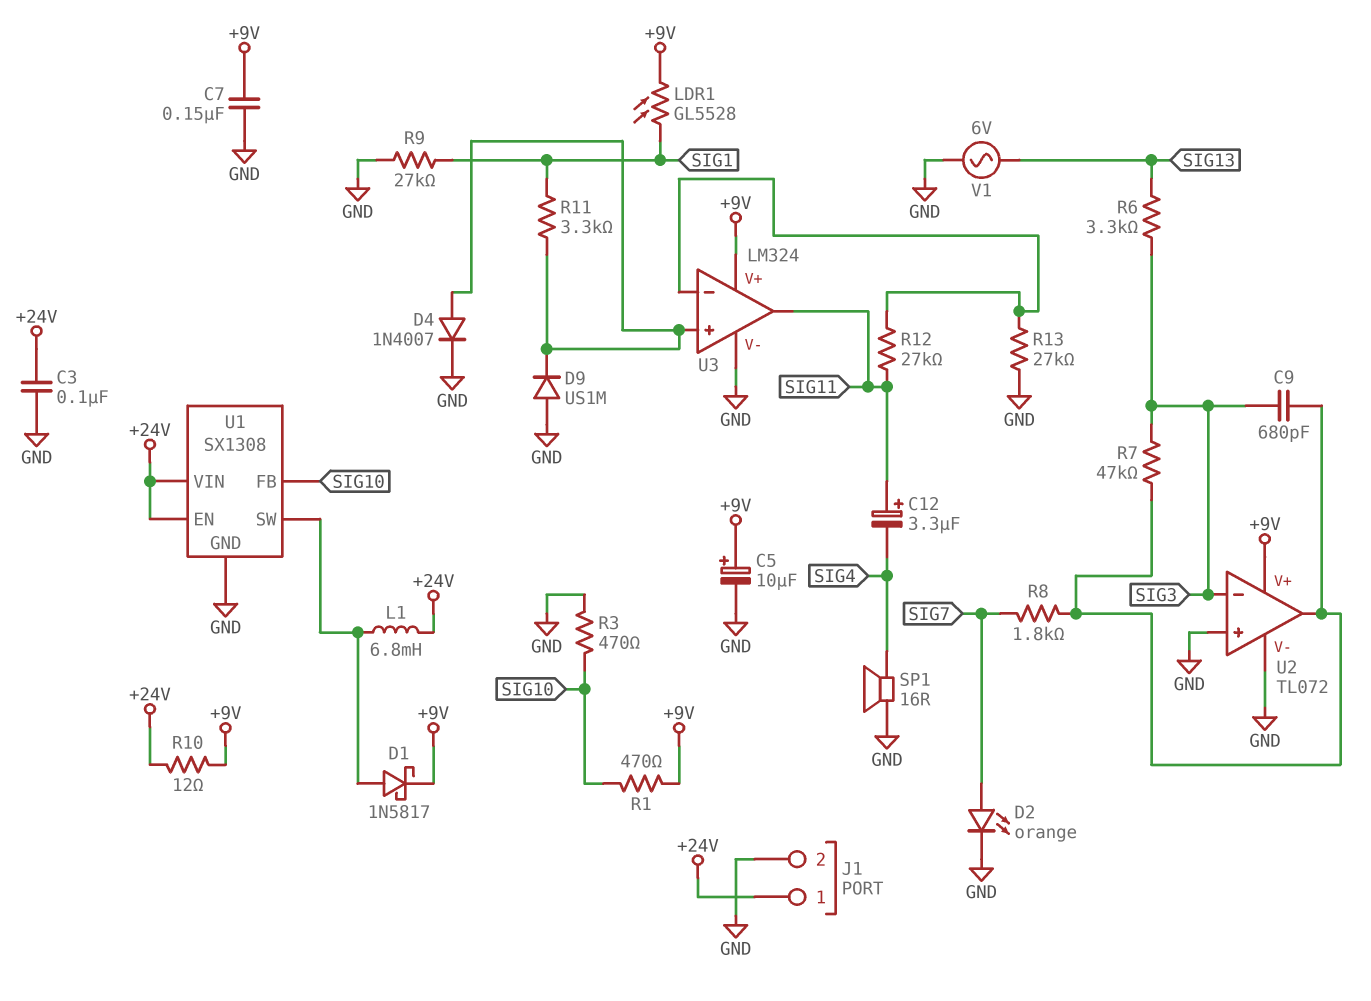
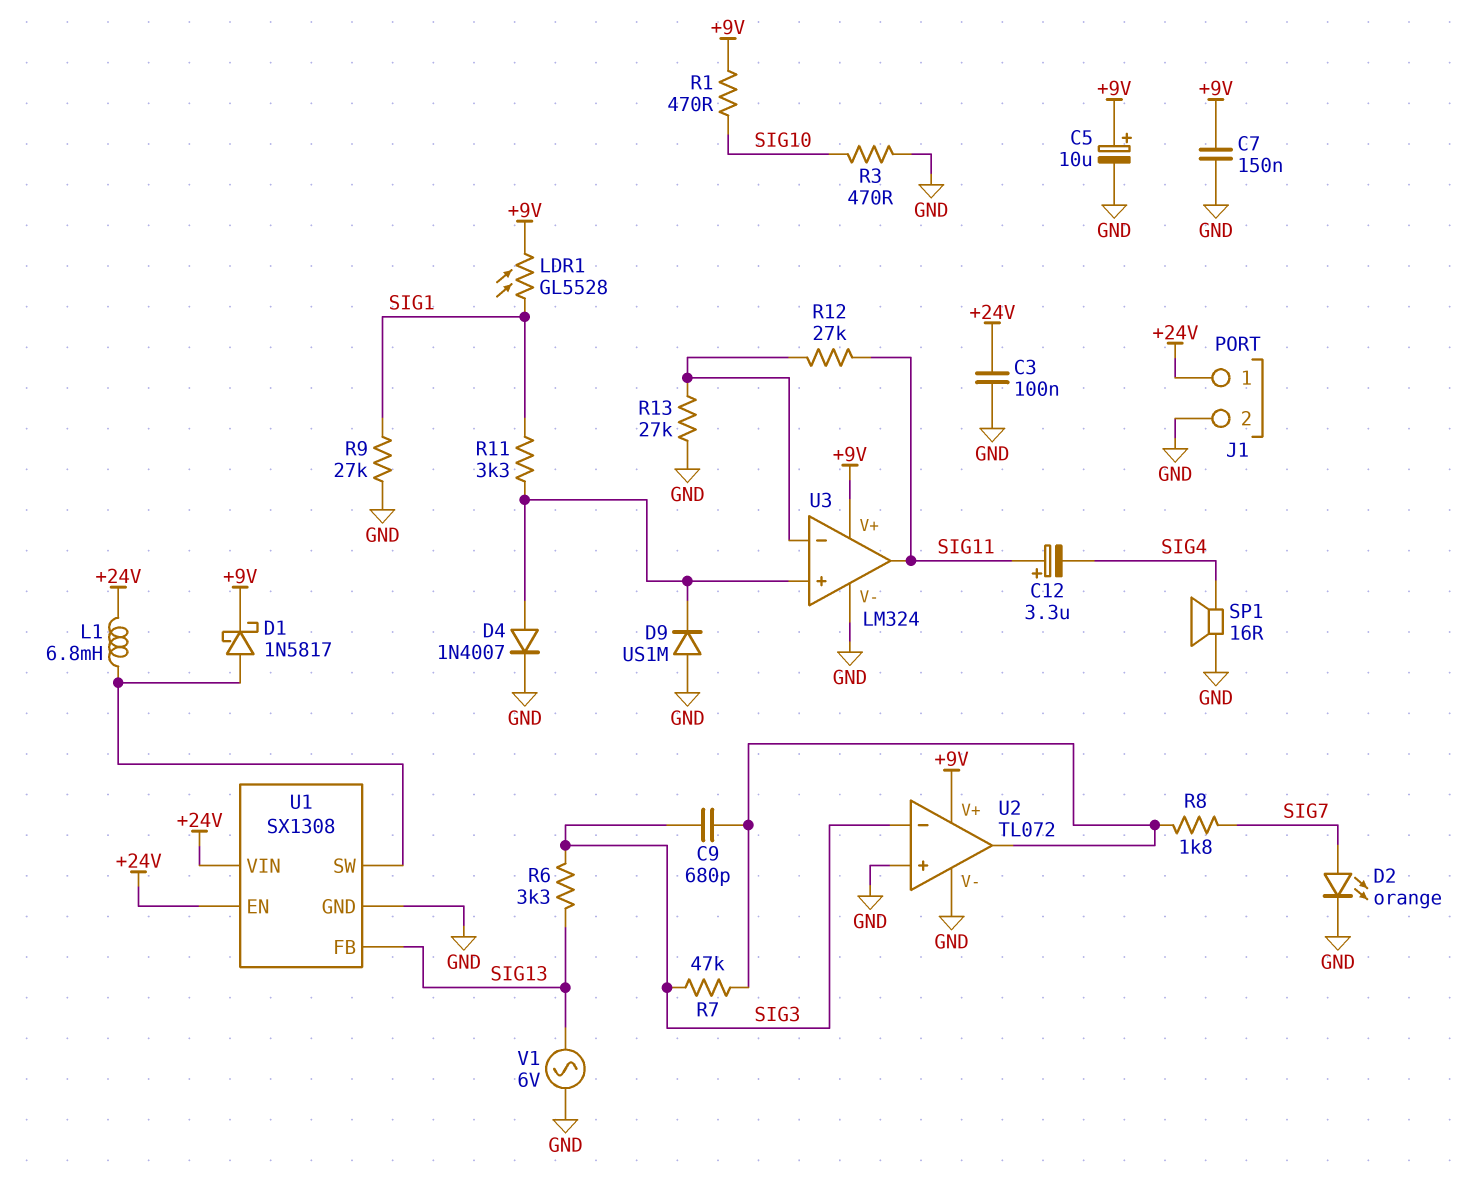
R10: 12 (+9V, +24V) -> none
U1 pin FB: SIG10 -> SIG13

